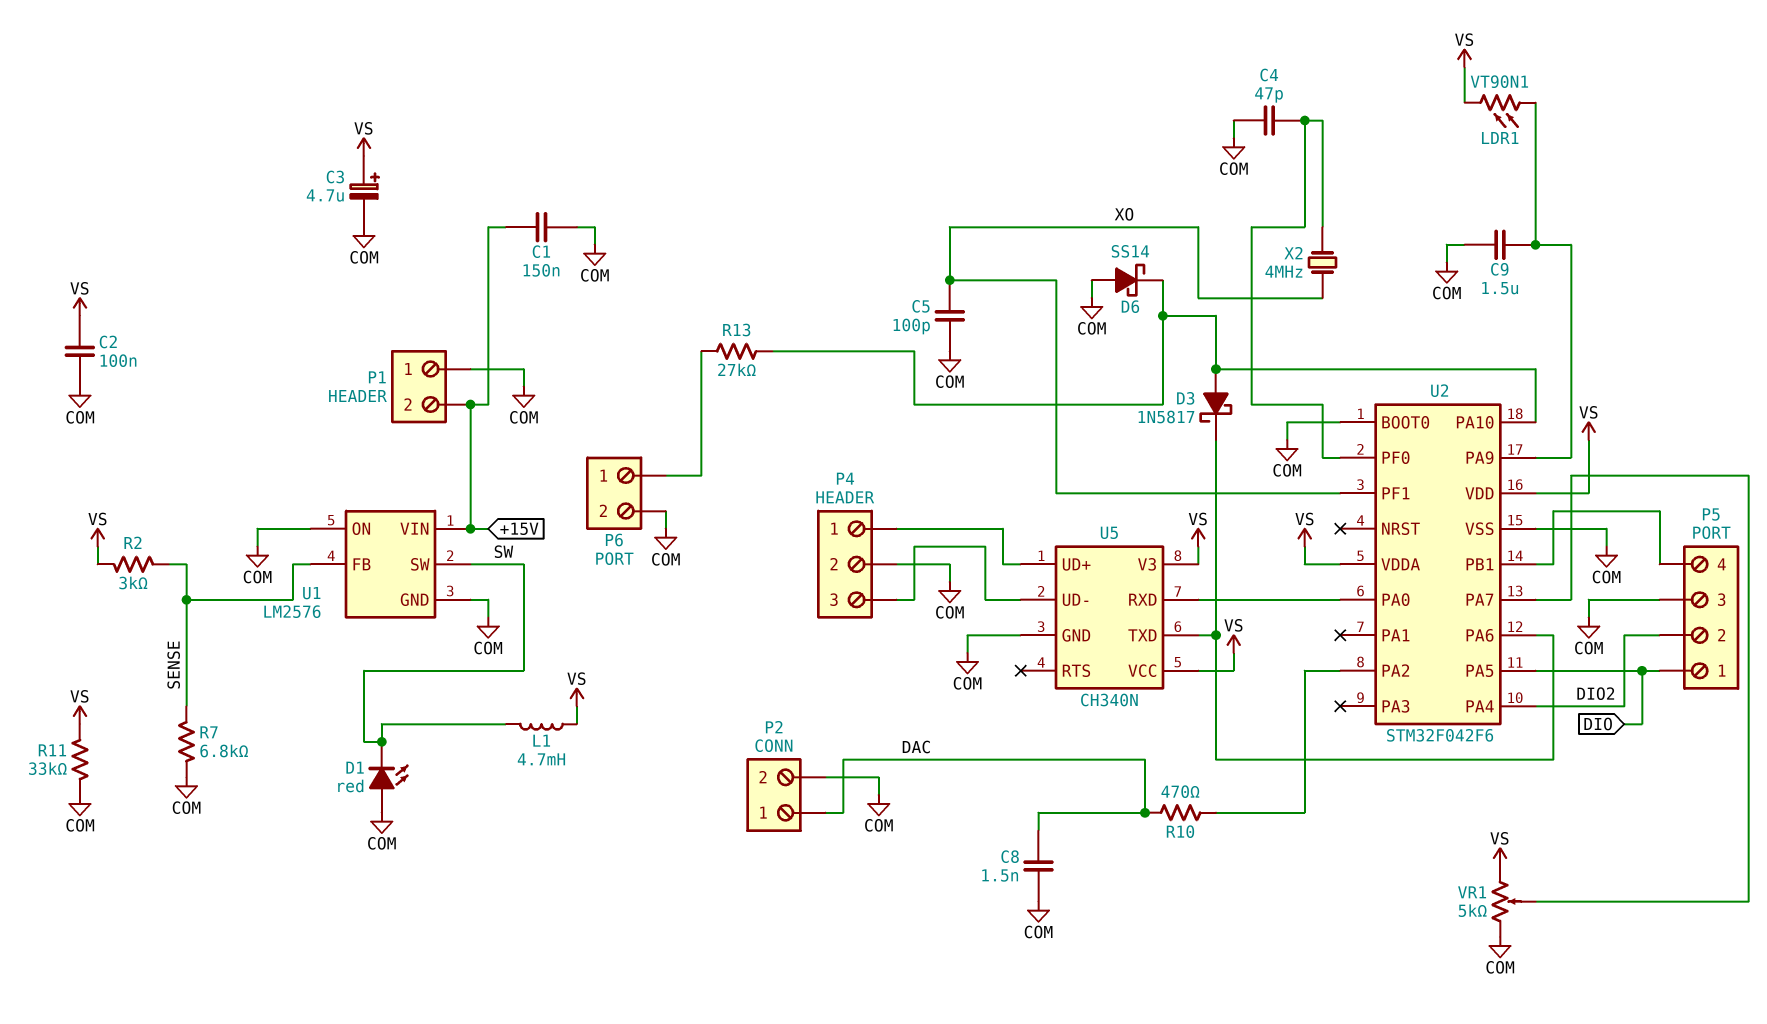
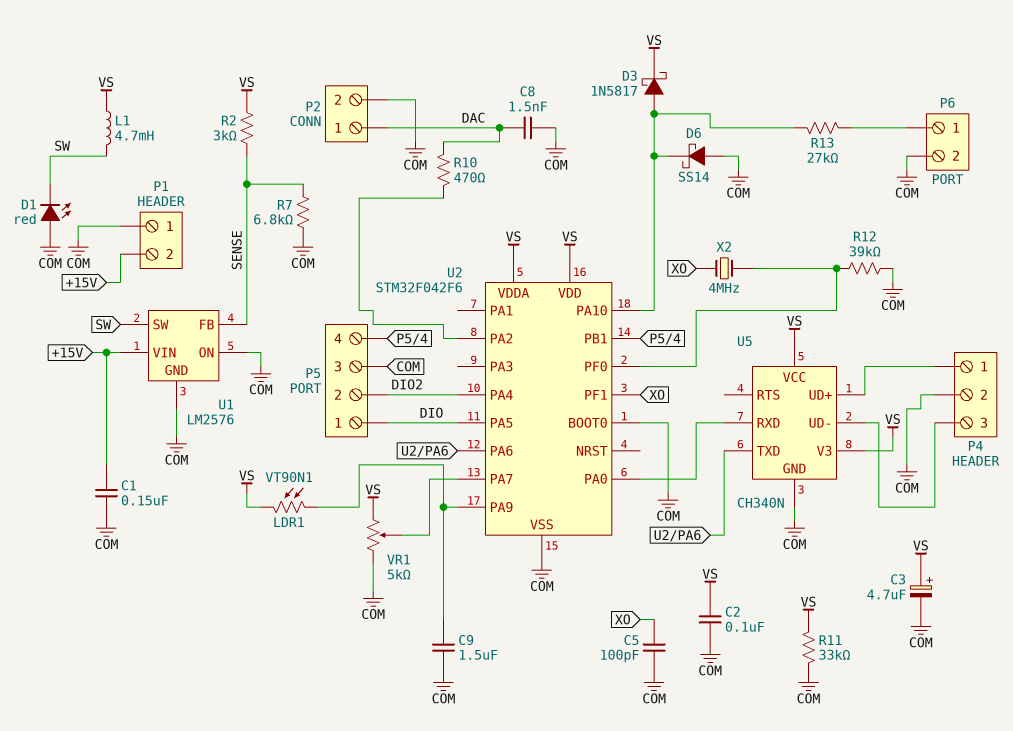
C4: 47pF (COM, U2/PF0) -> none
D3: schottky 1N5817 (A U2/PA10, K U2/PA6) -> schottky 1N5817 (A U2/PA10, K VS)
R12: none -> 39k (COM, U2/PF0)

